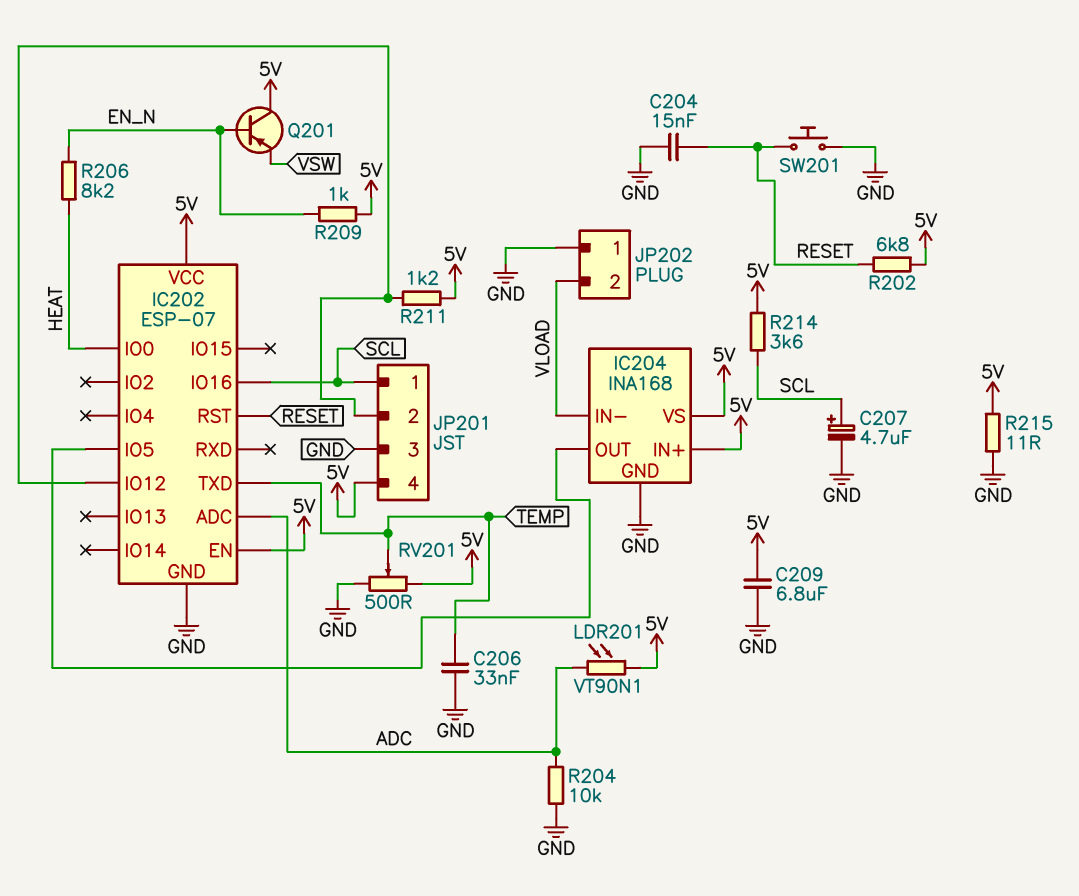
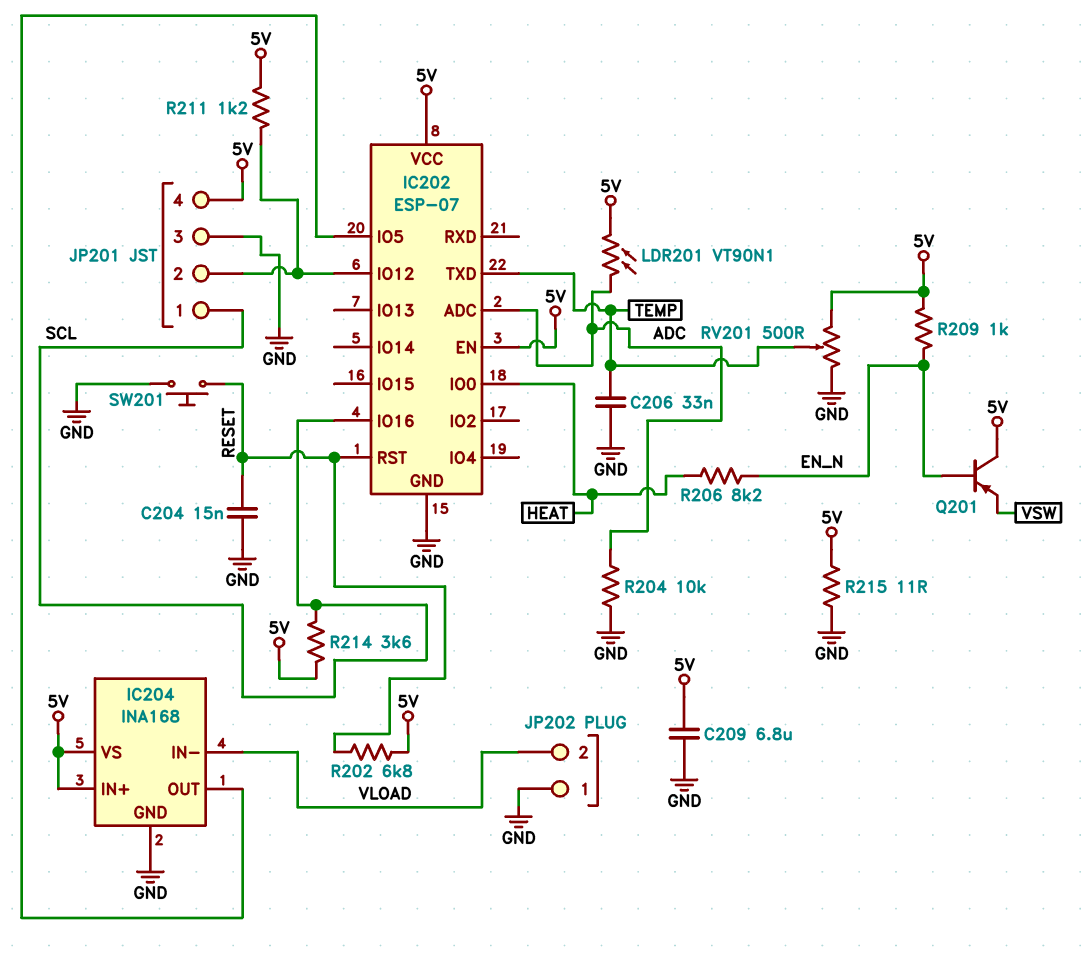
C207: 4.7uF (plus SCL, minus GND) -> none

